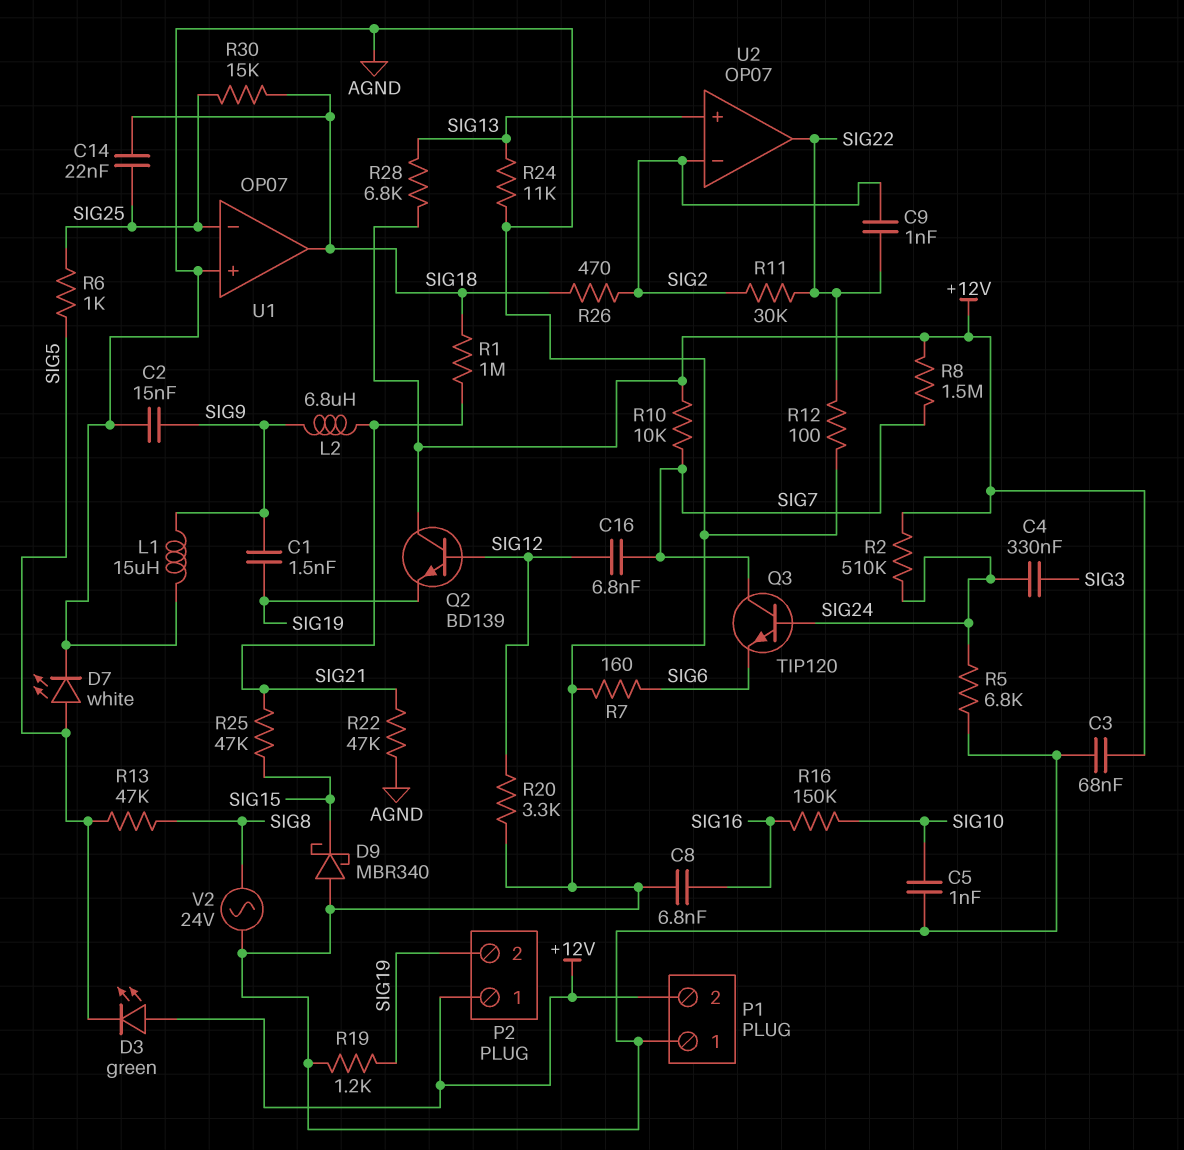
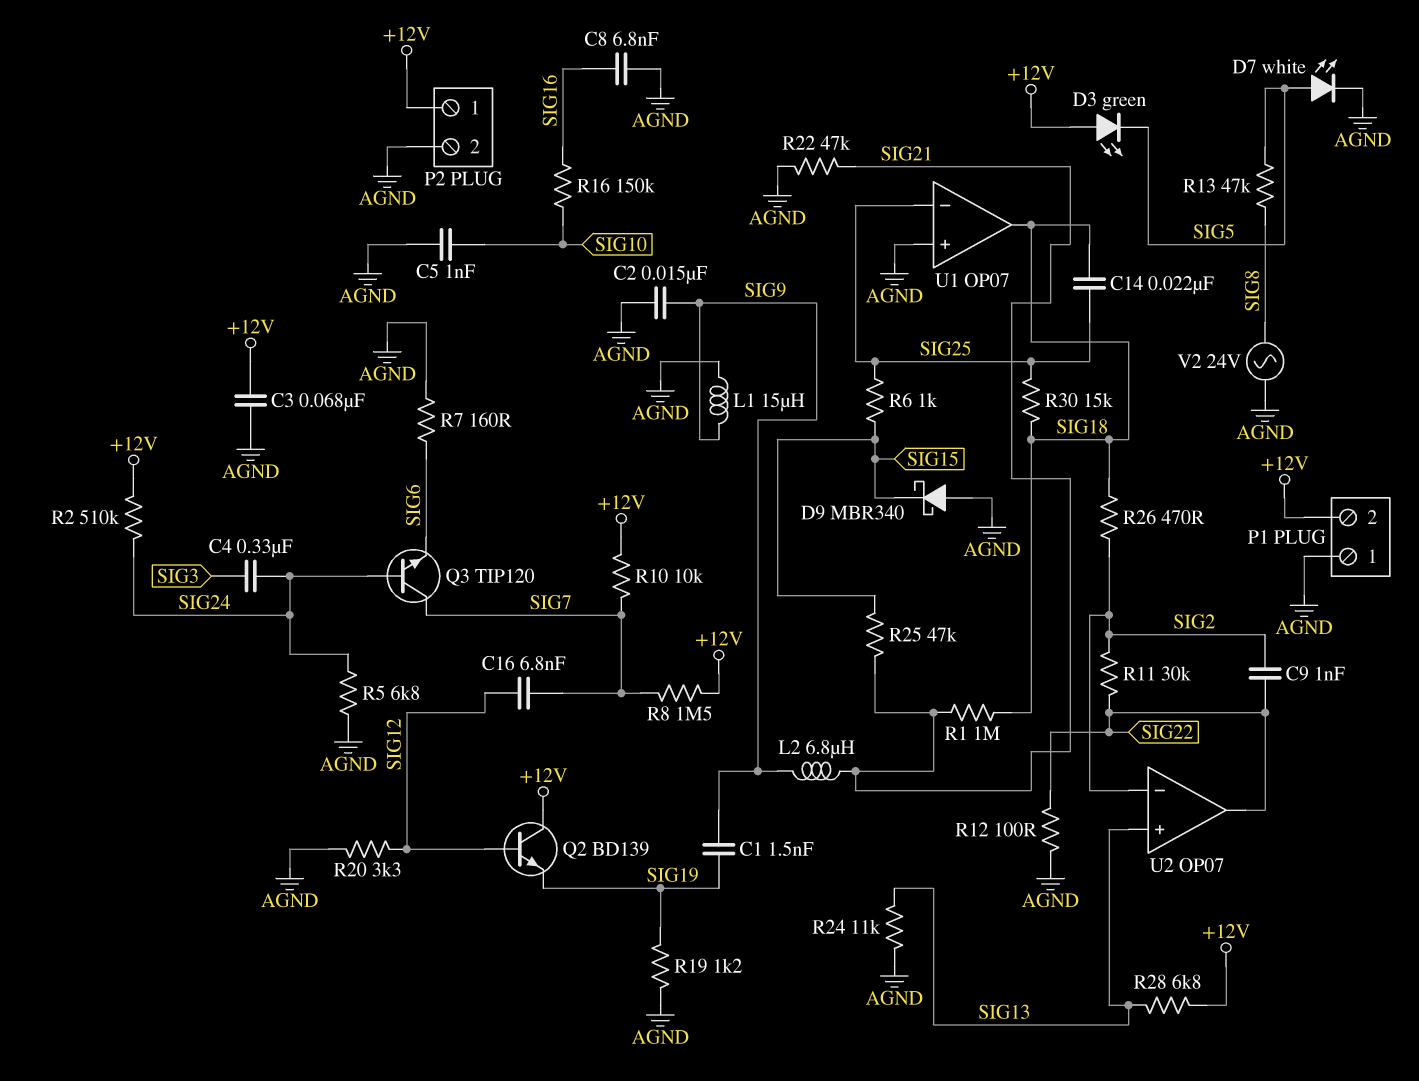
P2 pin 2: SIG19 -> AGND
R6: 1k (SIG5, SIG25) -> 1k (SIG15, SIG25)

